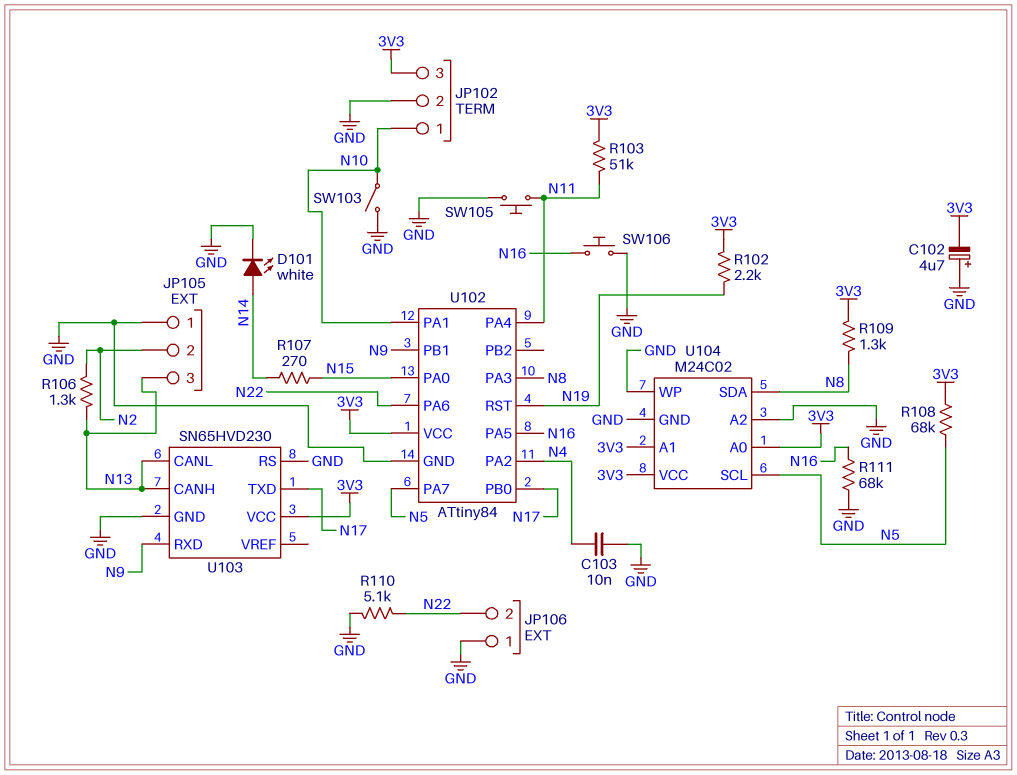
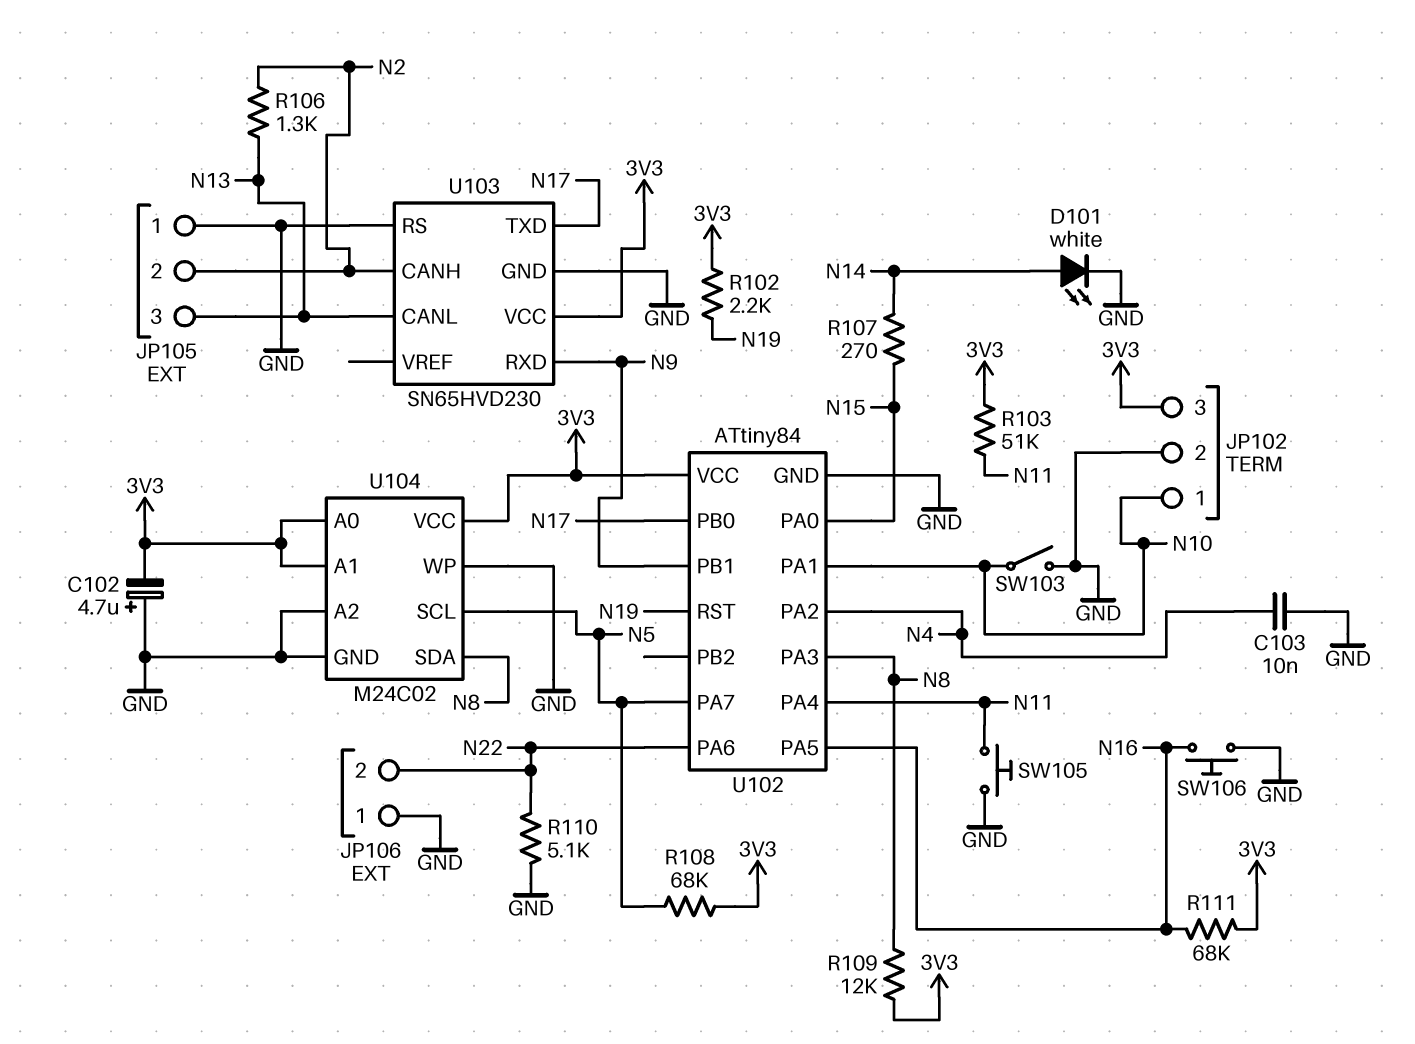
R109: 1.3k (3V3, N8) -> 12k (3V3, N8)
R111: 68k (GND, N16) -> 68k (3V3, N16)
U103 pin CANH: N13 -> N2

